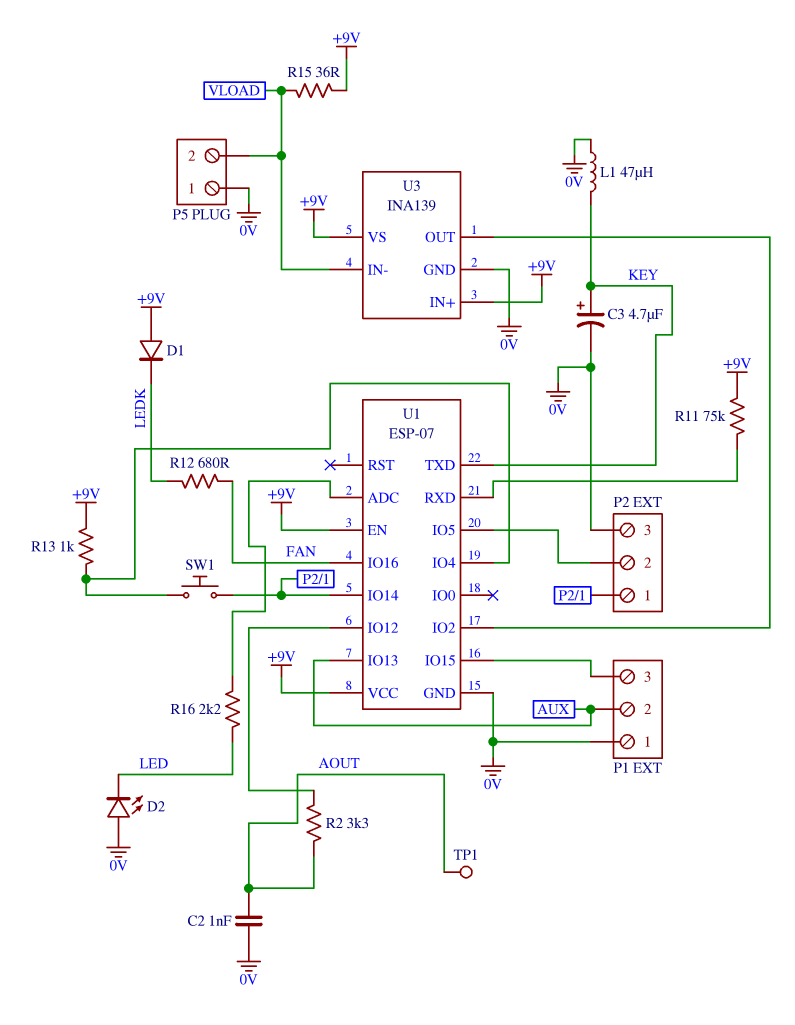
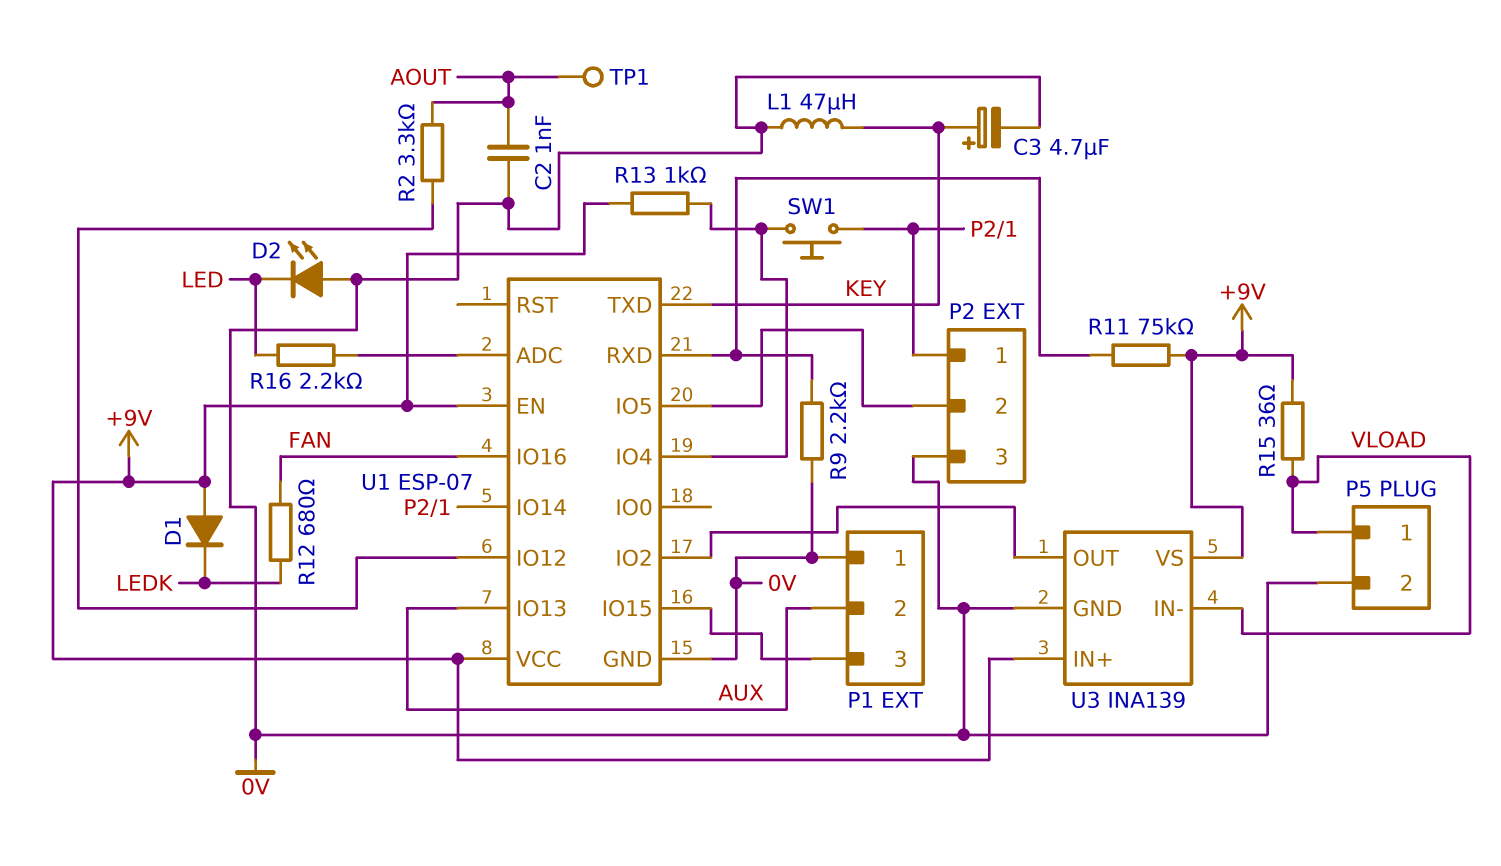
P5 pin 1: 0V -> VLOAD
P5 pin 2: VLOAD -> 0V
R9: none -> 2.2k (0V, U1/RXD)

